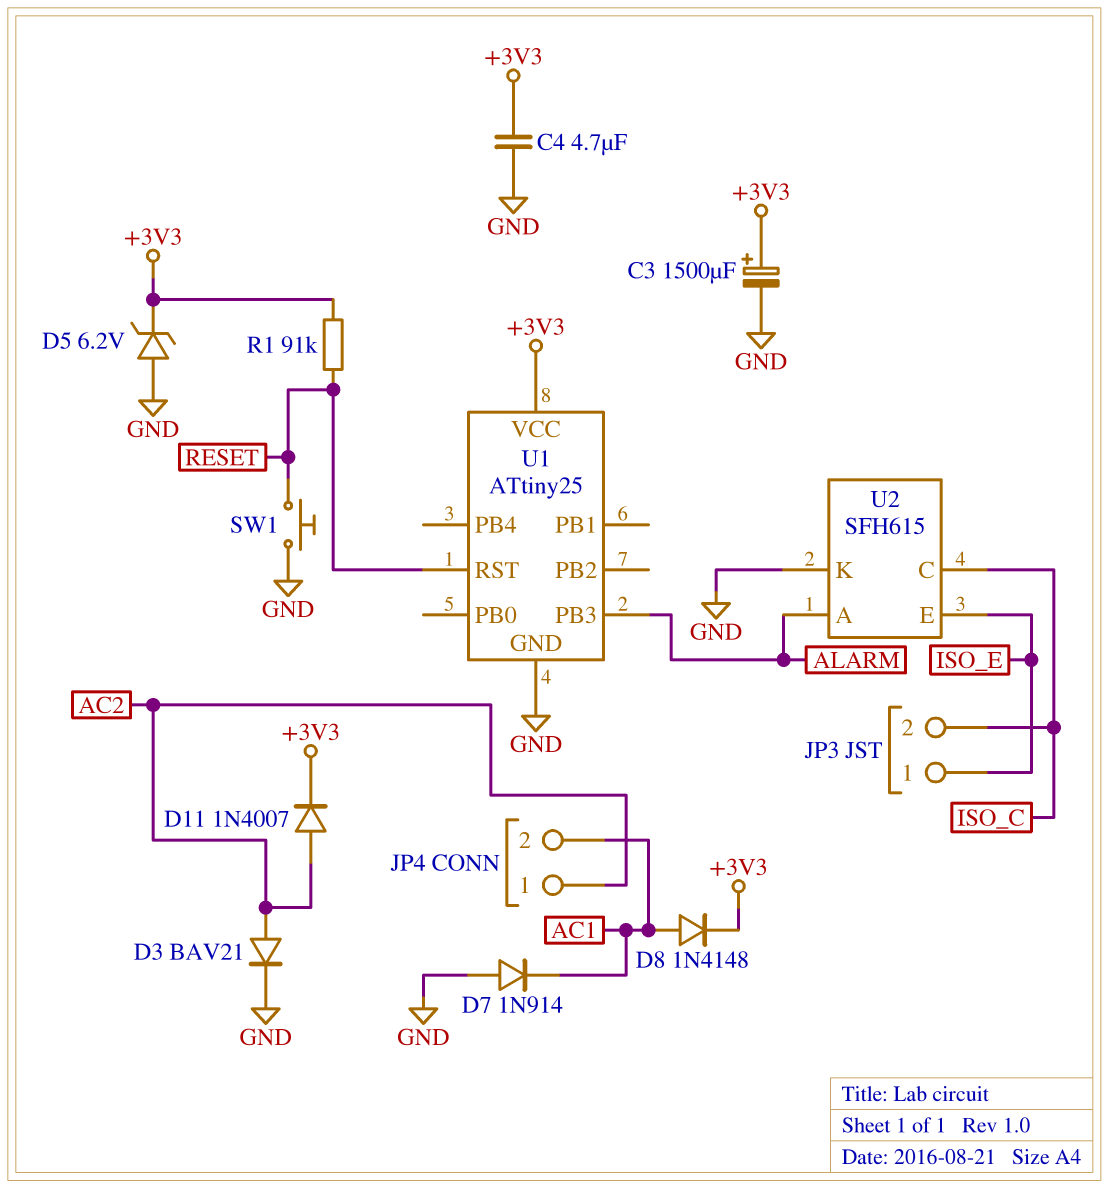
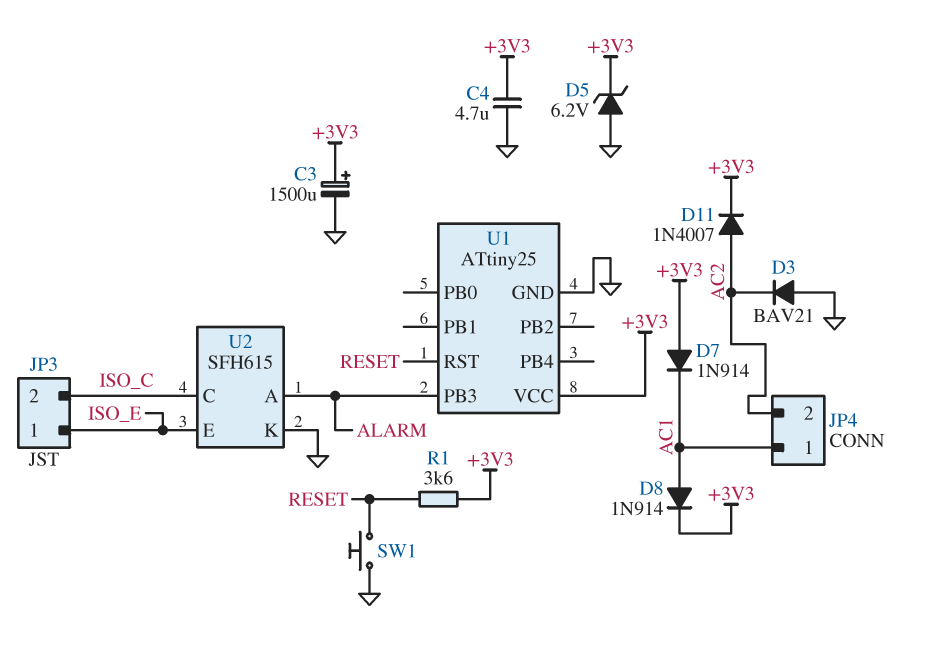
D3: diode BAV21 (A AC2, K GND) -> diode BAV21 (A GND, K AC2)
D7: diode 1N914 (A GND, K AC1) -> diode 1N914 (A +3V3, K AC1)
D8: diode 1N4148 (A AC1, K +3V3) -> diode 1N914 (A AC1, K +3V3)
JP4 pin 1: AC2 -> AC1
JP4 pin 2: AC1 -> AC2
R1: 91k (+3V3, RESET) -> 3.6k (+3V3, RESET)

